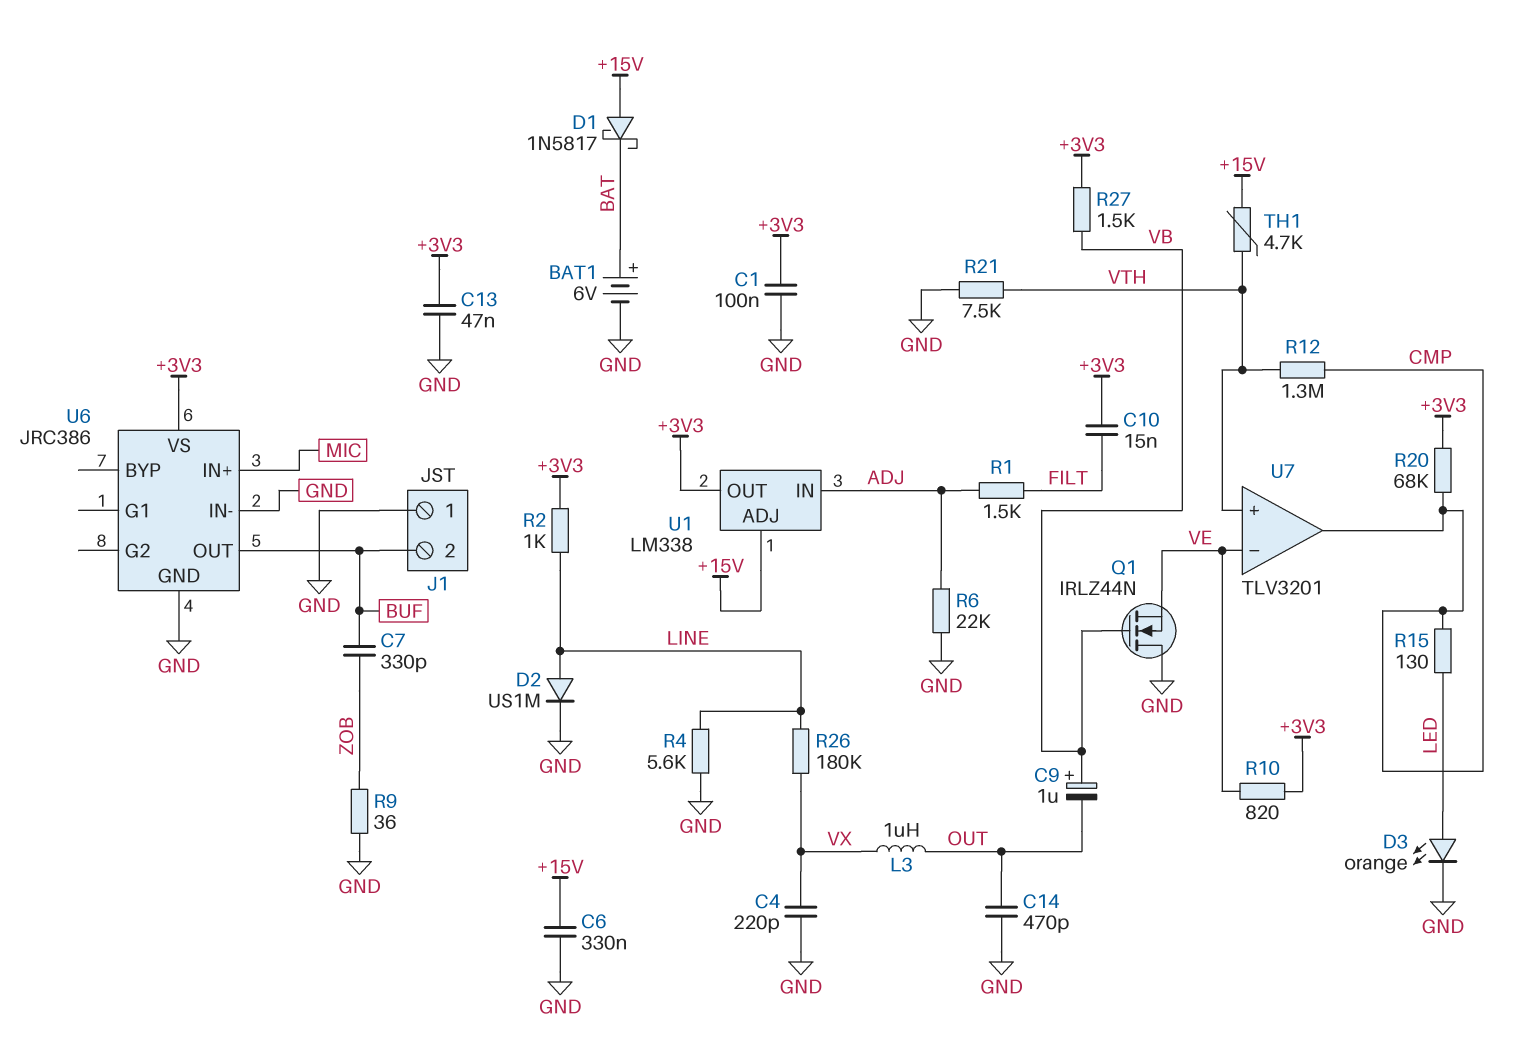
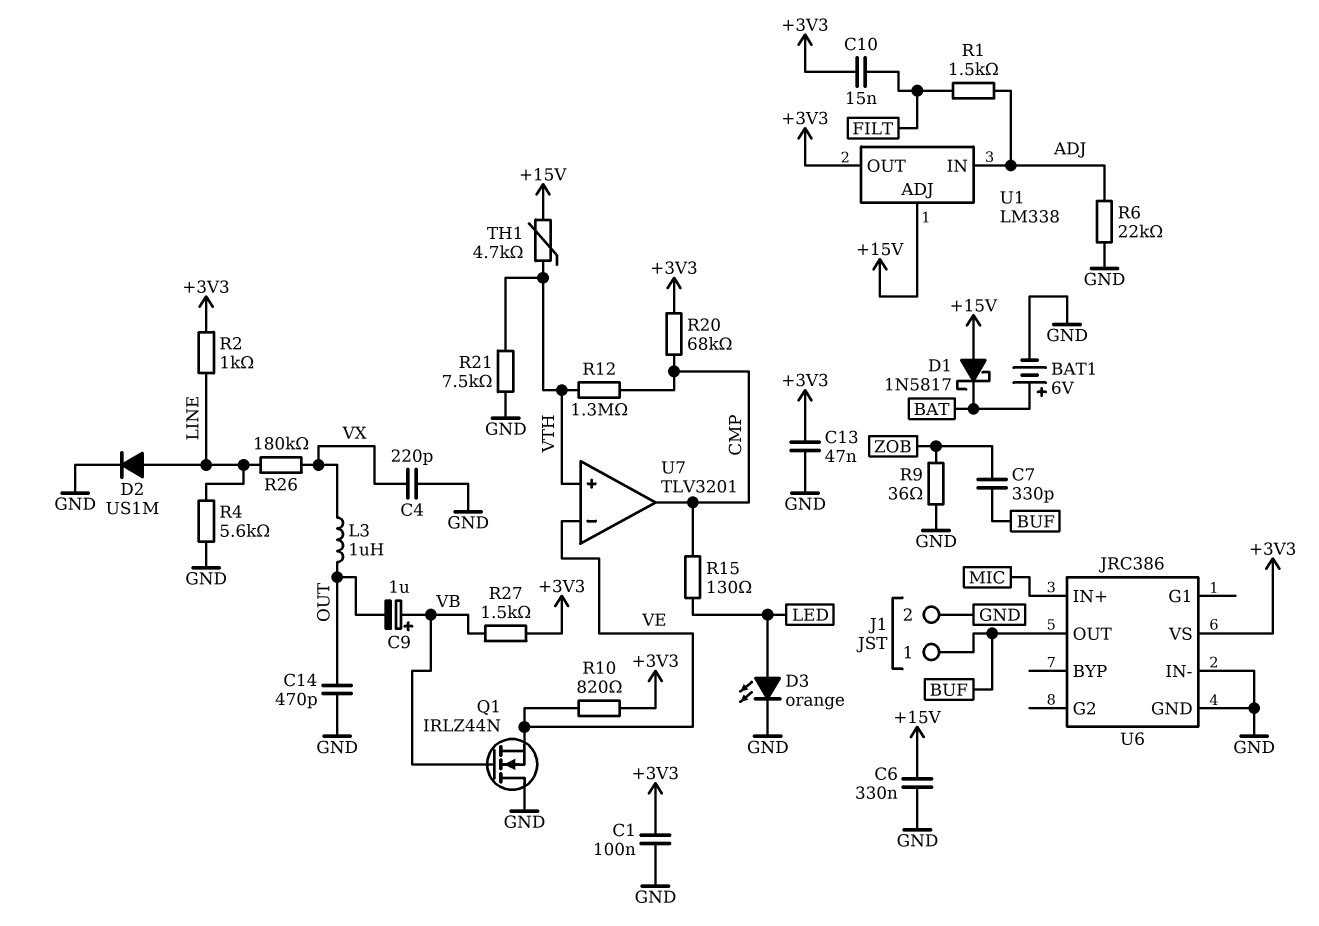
J1 pin 1: GND -> BUF
J1 pin 2: BUF -> GND

